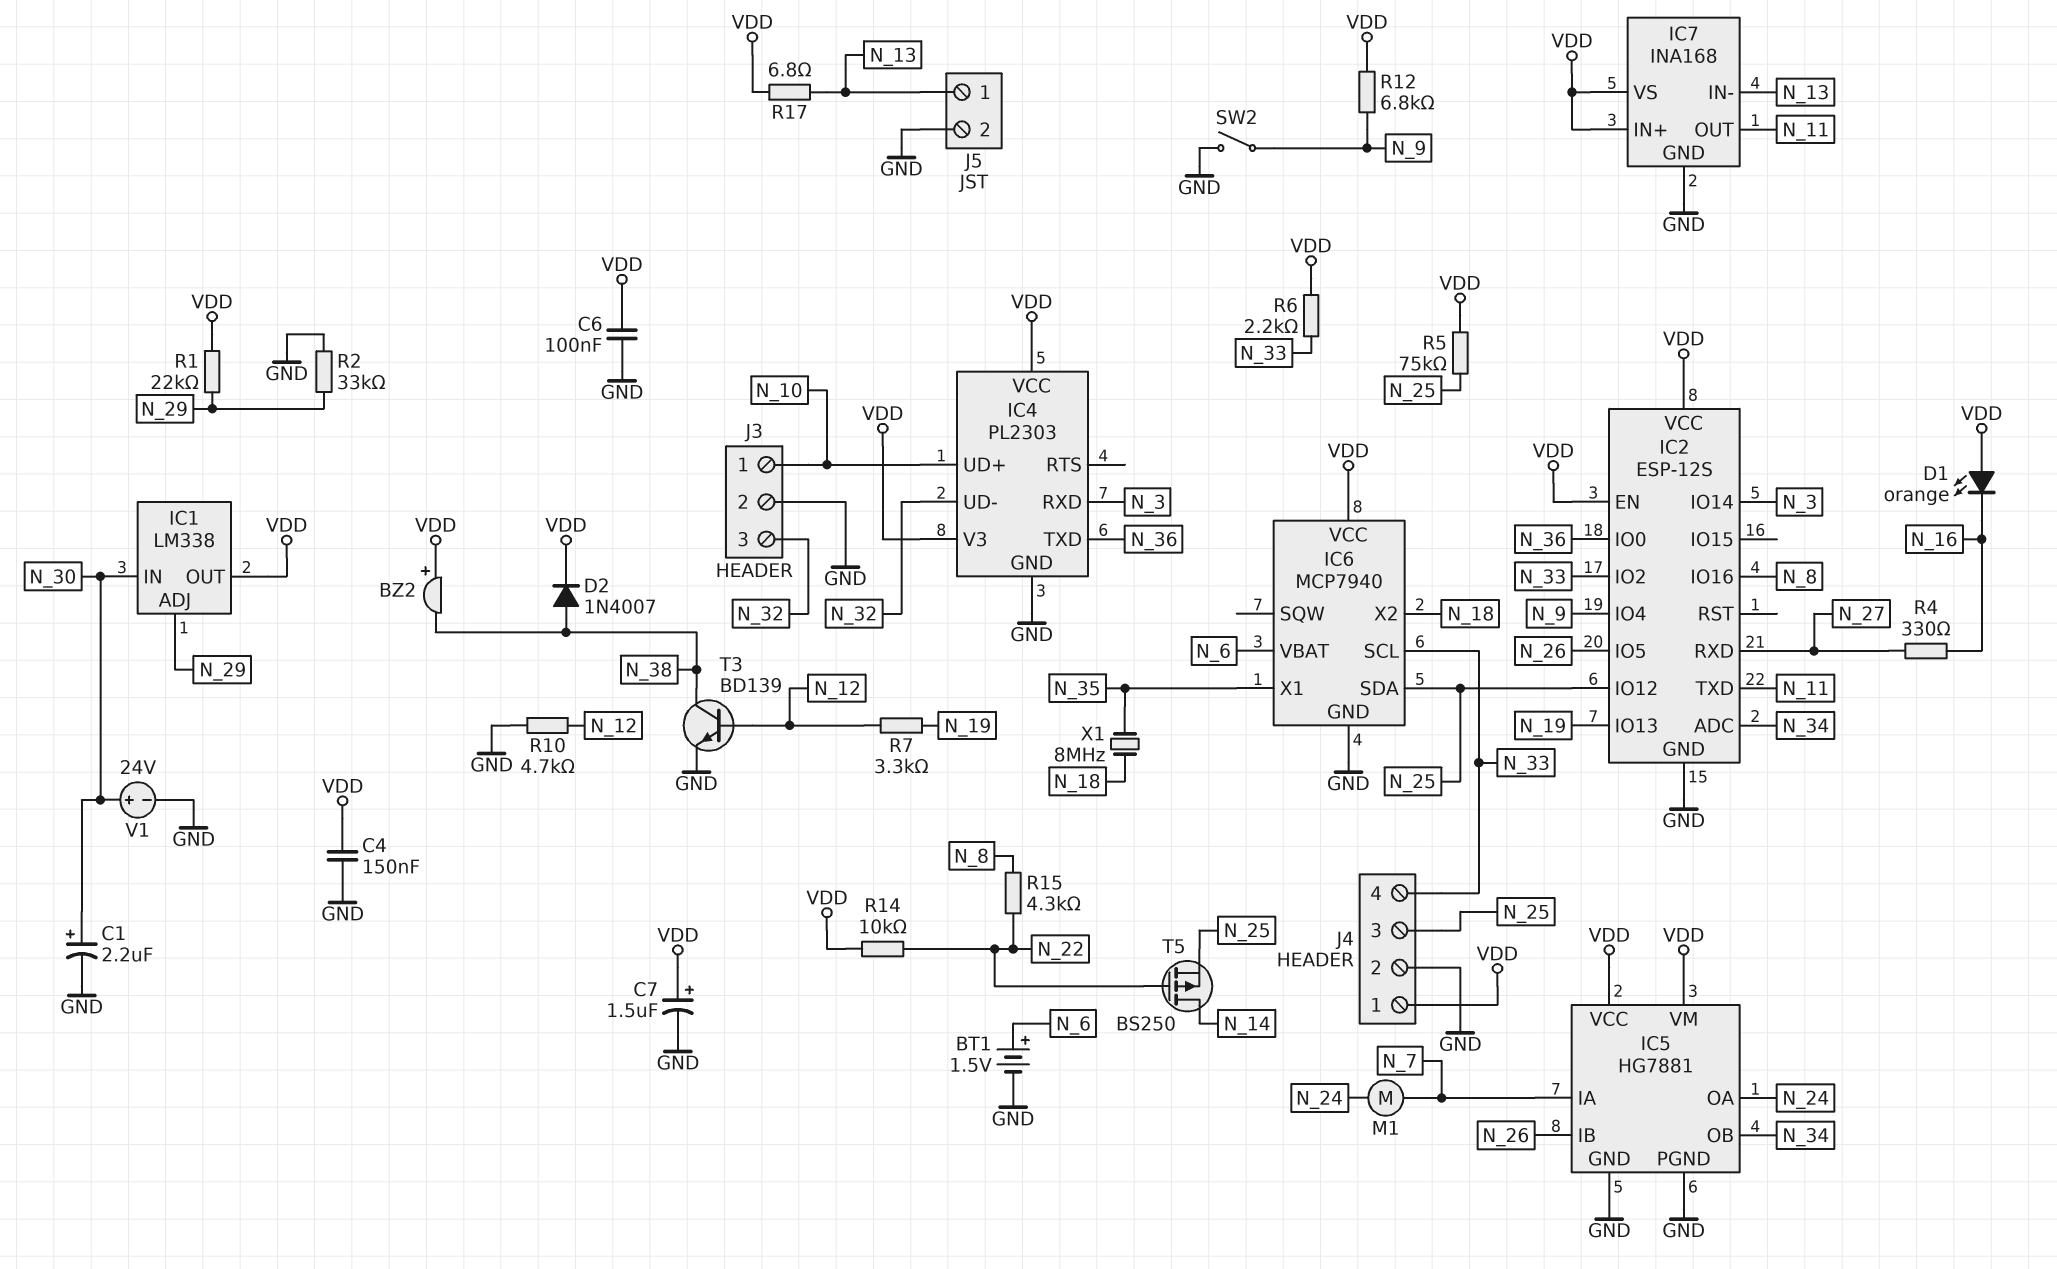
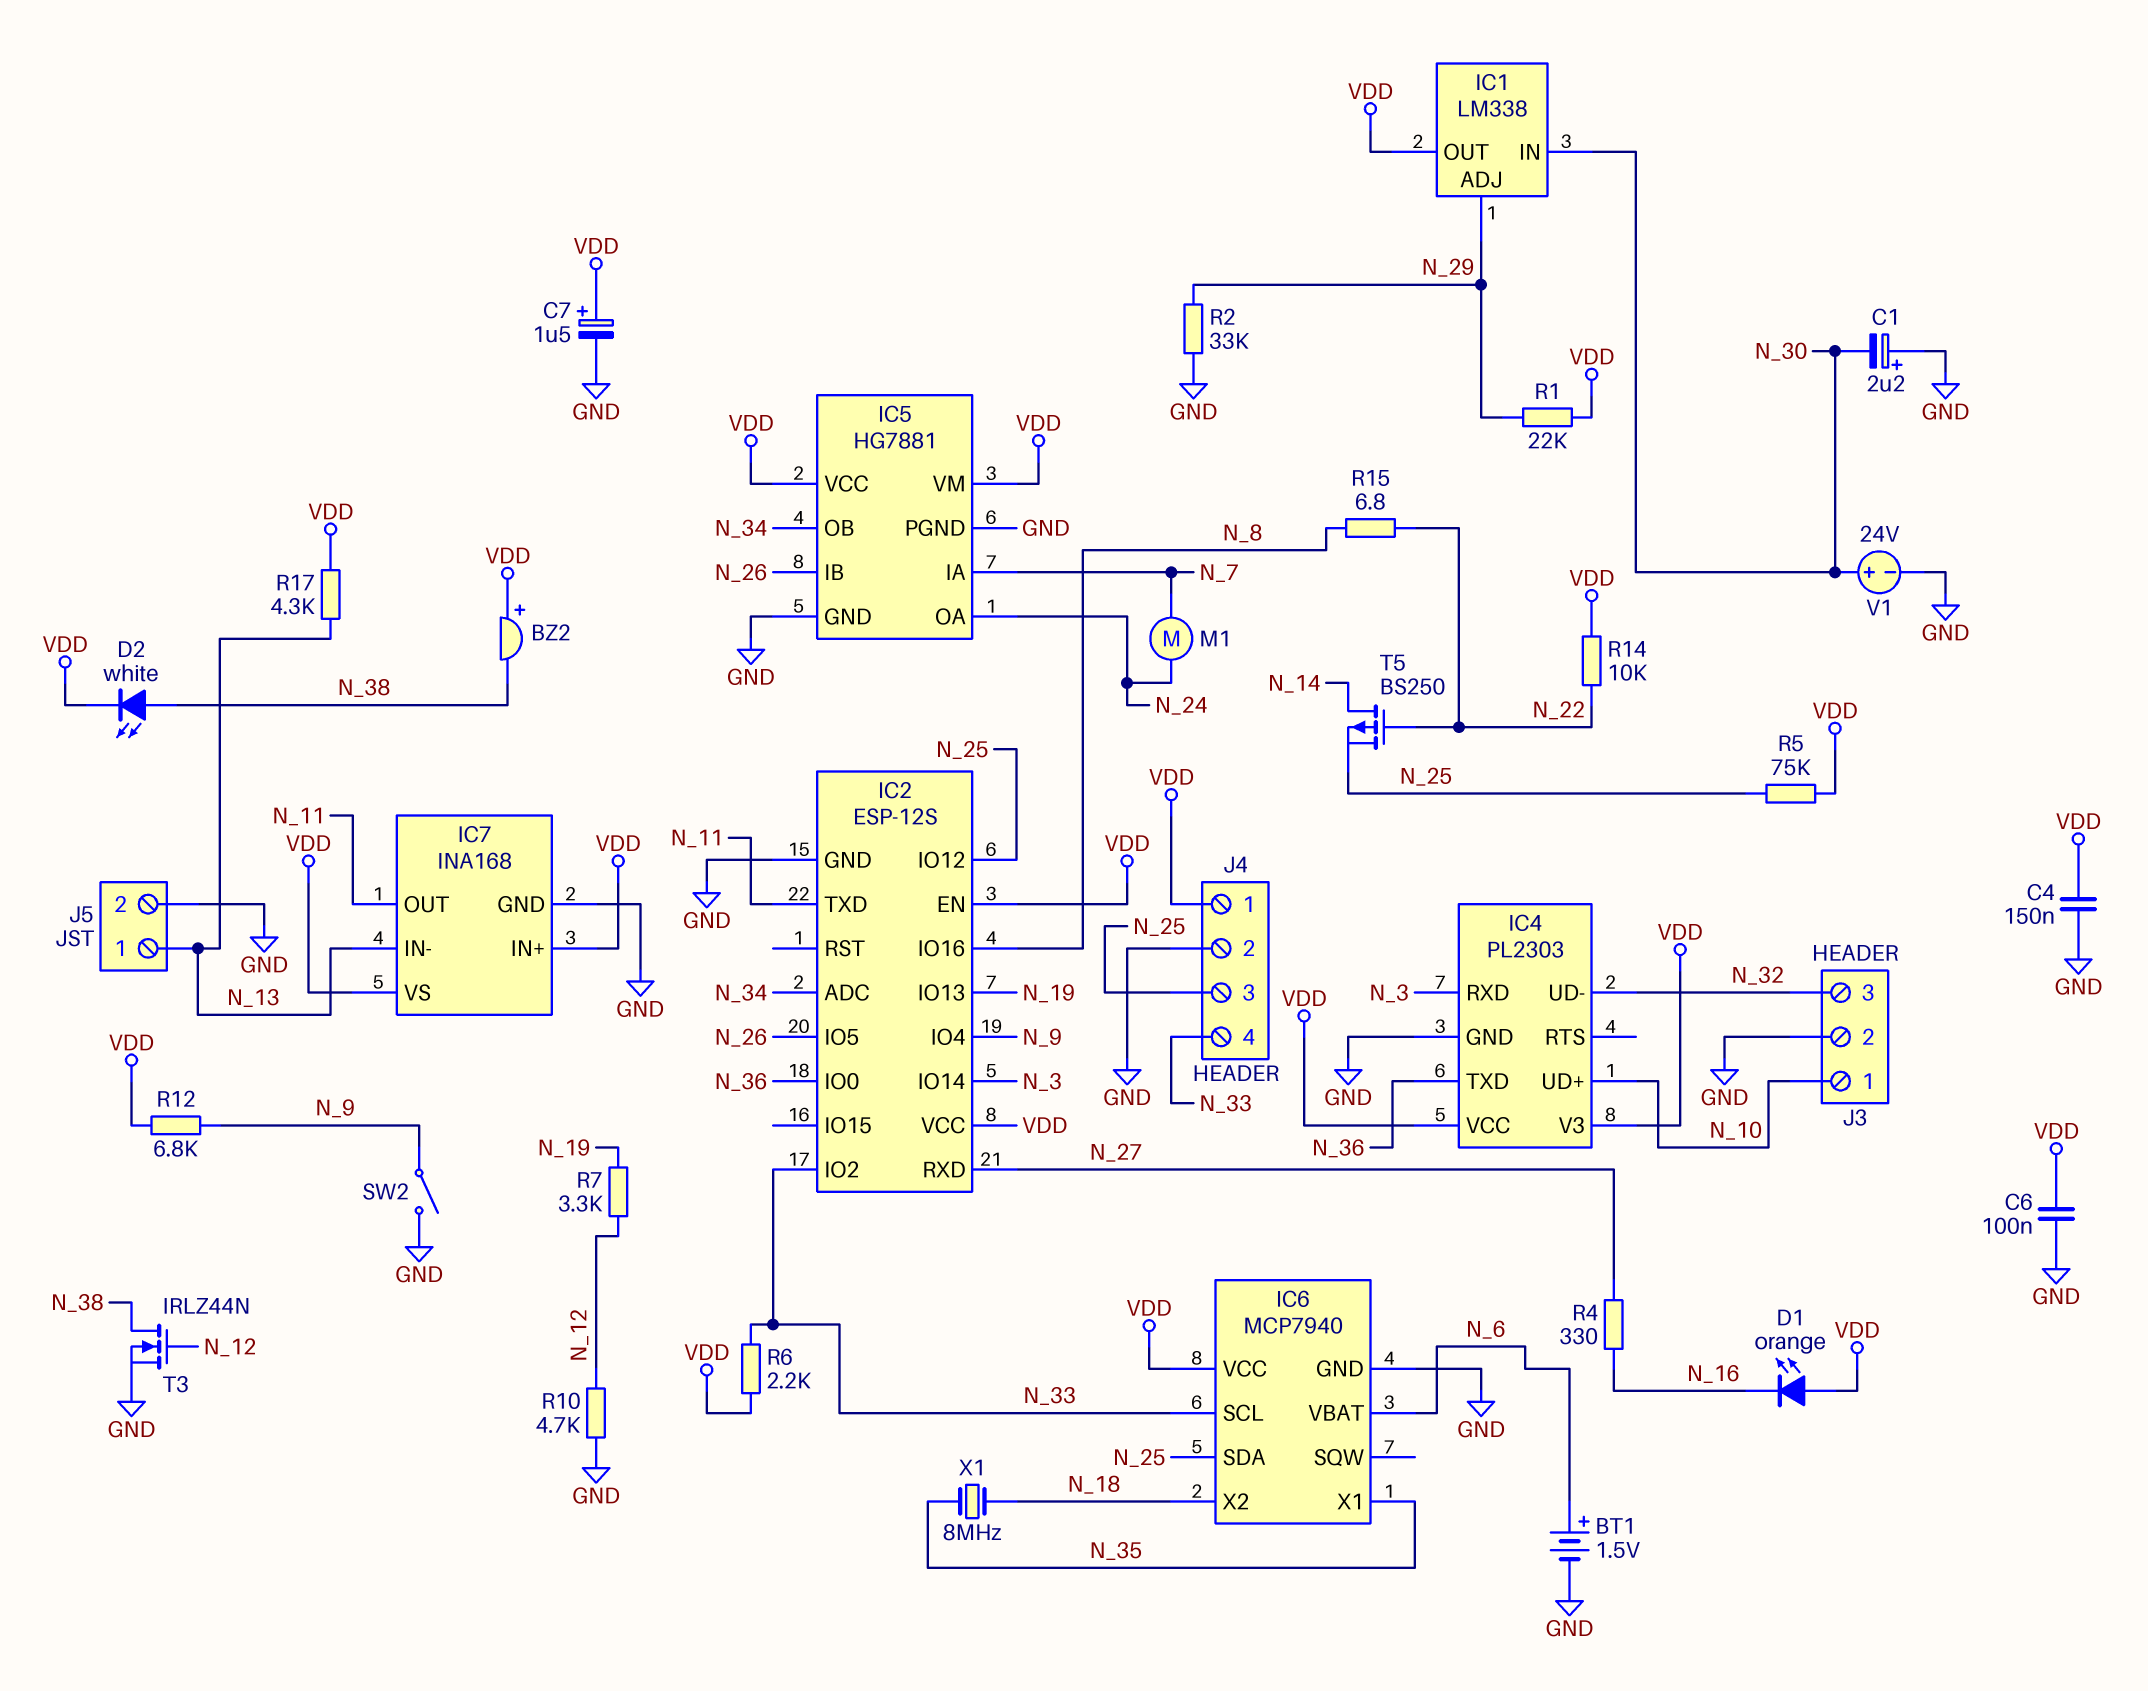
C1: 2.2uF (plus N_30, minus GND) -> 2.2uF (plus GND, minus N_30)
D2: diode 1N4007 (A N_38, K VDD) -> LED white (A N_38, K VDD)
R15: 4.3k (N_8, N_22) -> 6.8 (N_8, N_22)
R17: 6.8 (N_13, VDD) -> 4.3k (N_13, VDD)
T3: NPN BD139 (B N_12, C N_38, E GND) -> NMOS IRLZ44N (G N_12, D N_38, S GND)

